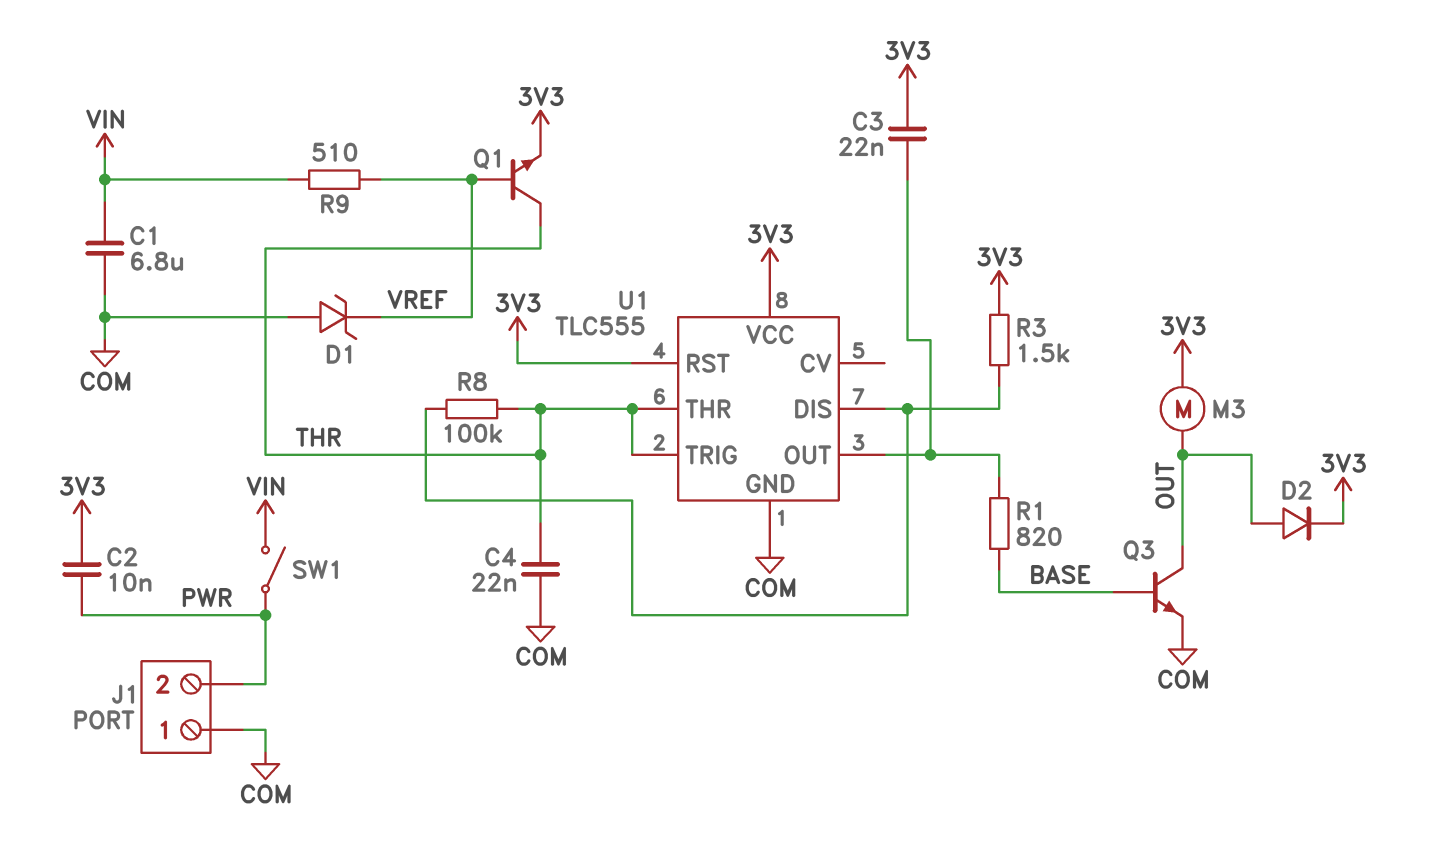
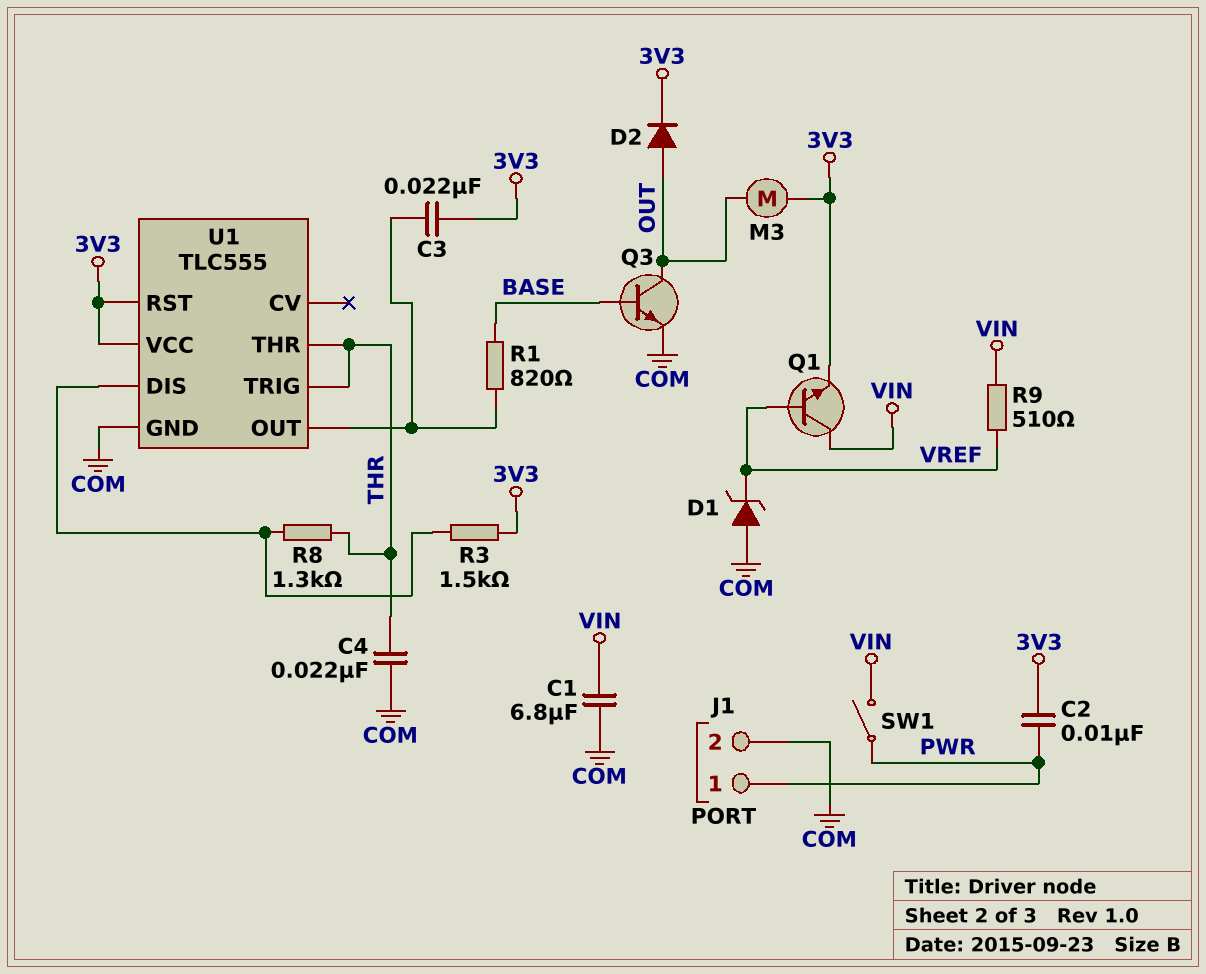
J1 pin 1: COM -> PWR
J1 pin 2: PWR -> COM
Q1: NPN (B VREF, C THR, E 3V3) -> NPN (B VREF, C VIN, E 3V3)
R8: 100k (THR, U1/DIS) -> 1.3k (THR, U1/DIS)

